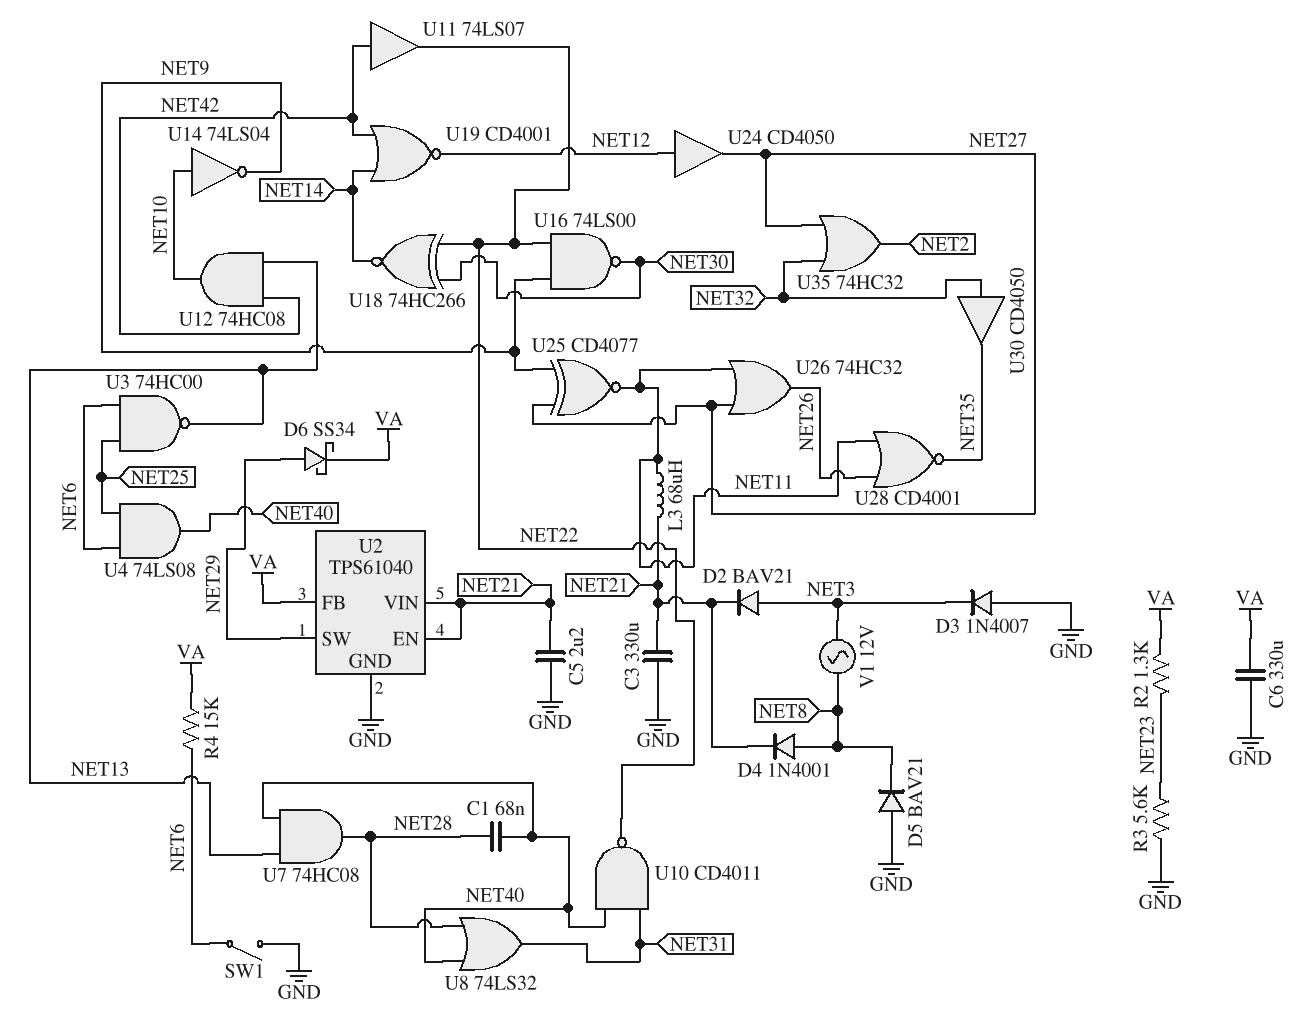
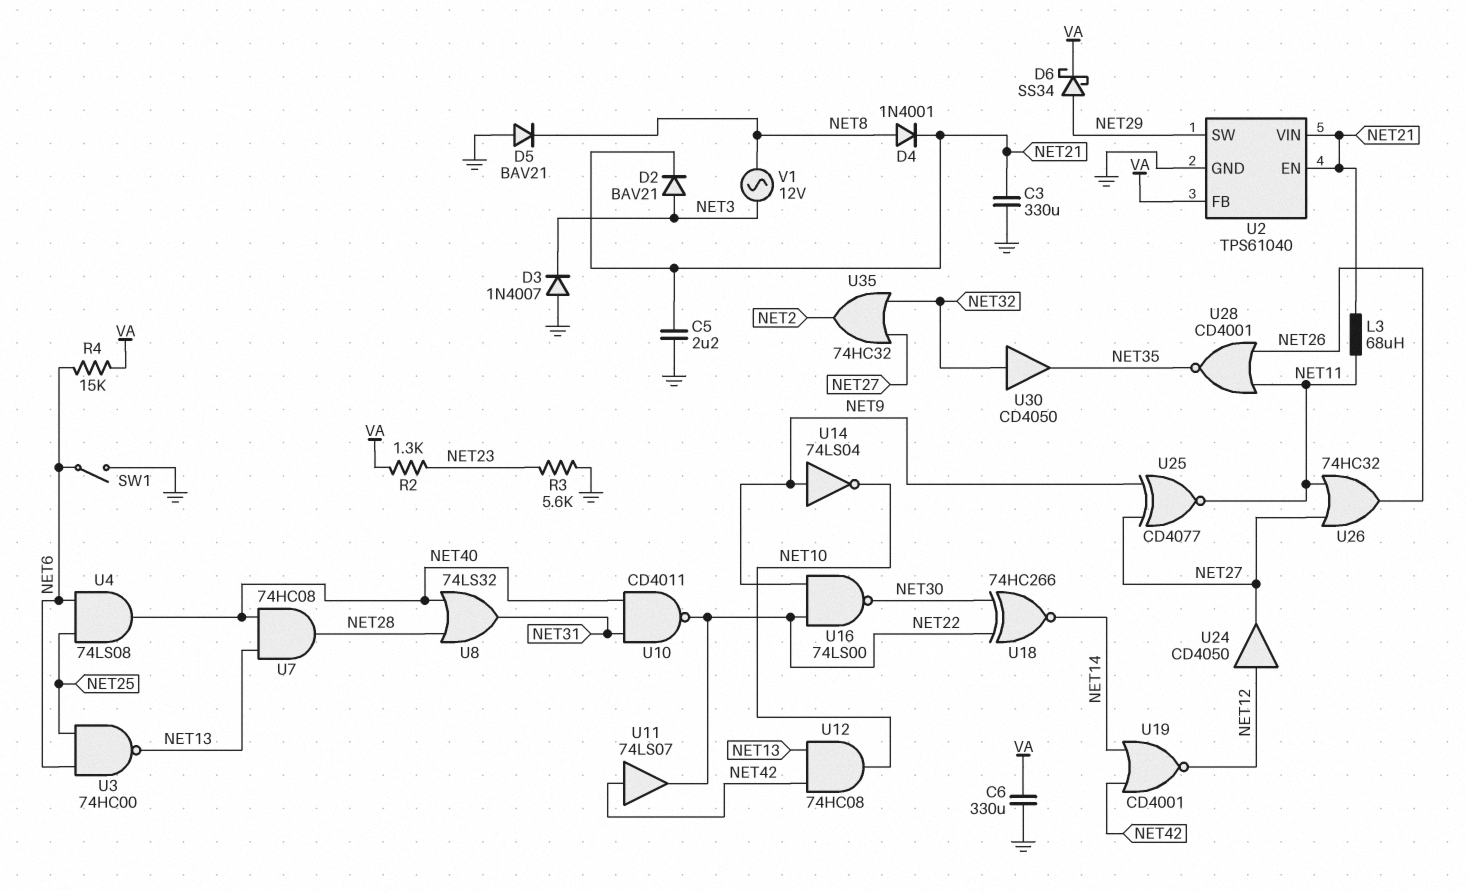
C1: 68nF (NET28, NET40) -> none
U14: NOT 74LS04 (in NET10, out NET9) -> NOT 74LS04 (in NET9, out NET10)

